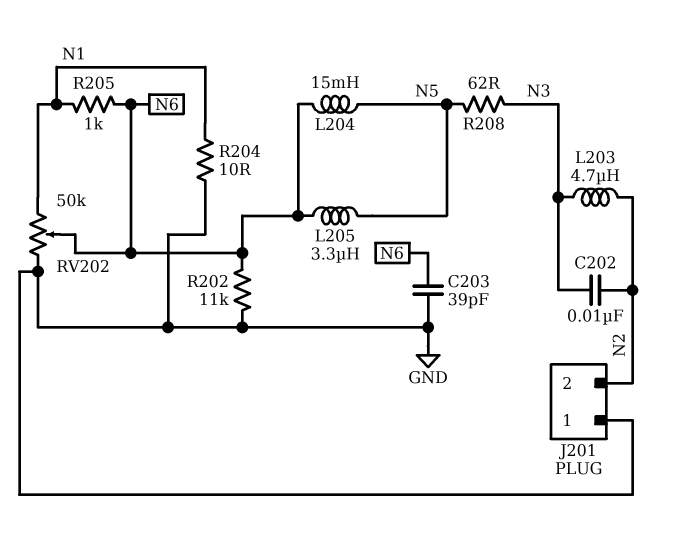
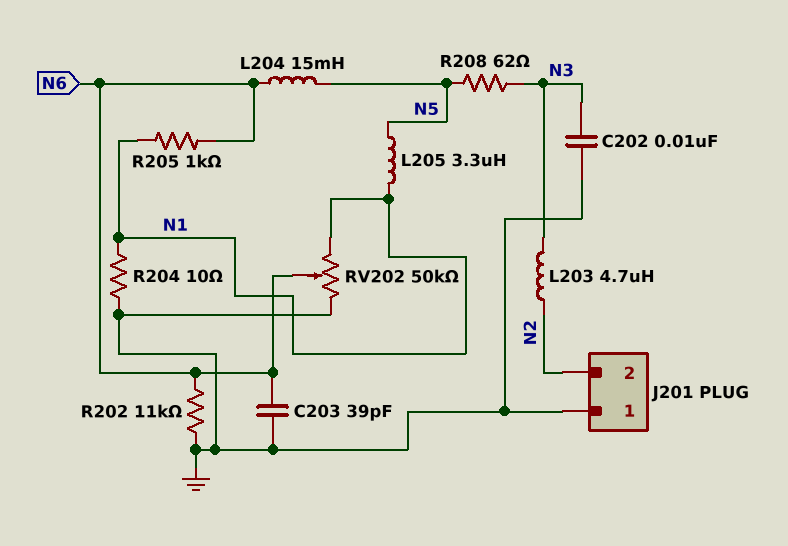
C202: 10nF (N2, N3) -> 10nF (GND, N3)
L205: 3.3uH (N5, N6) -> 3.3uH (N1, N5)

